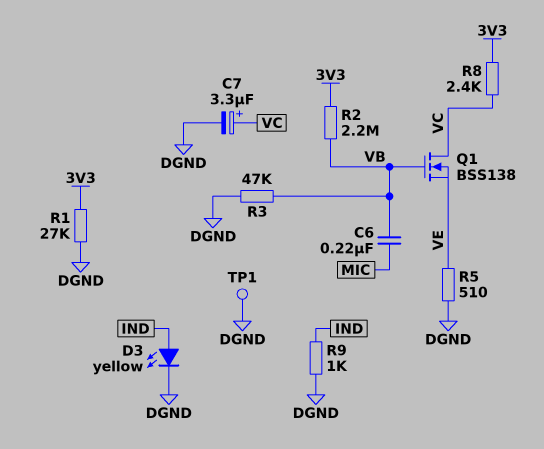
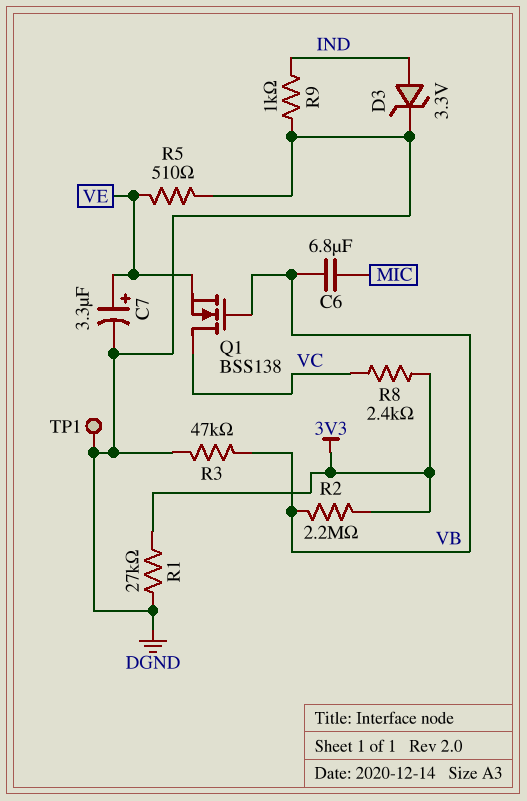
C6: 220nF (MIC, VB) -> 6.8uF (MIC, VB)
C7: 3.3uF (plus VC, minus DGND) -> 3.3uF (plus VE, minus DGND)
D3: LED yellow (A IND, K DGND) -> zener 3.3V (A IND, K DGND)

